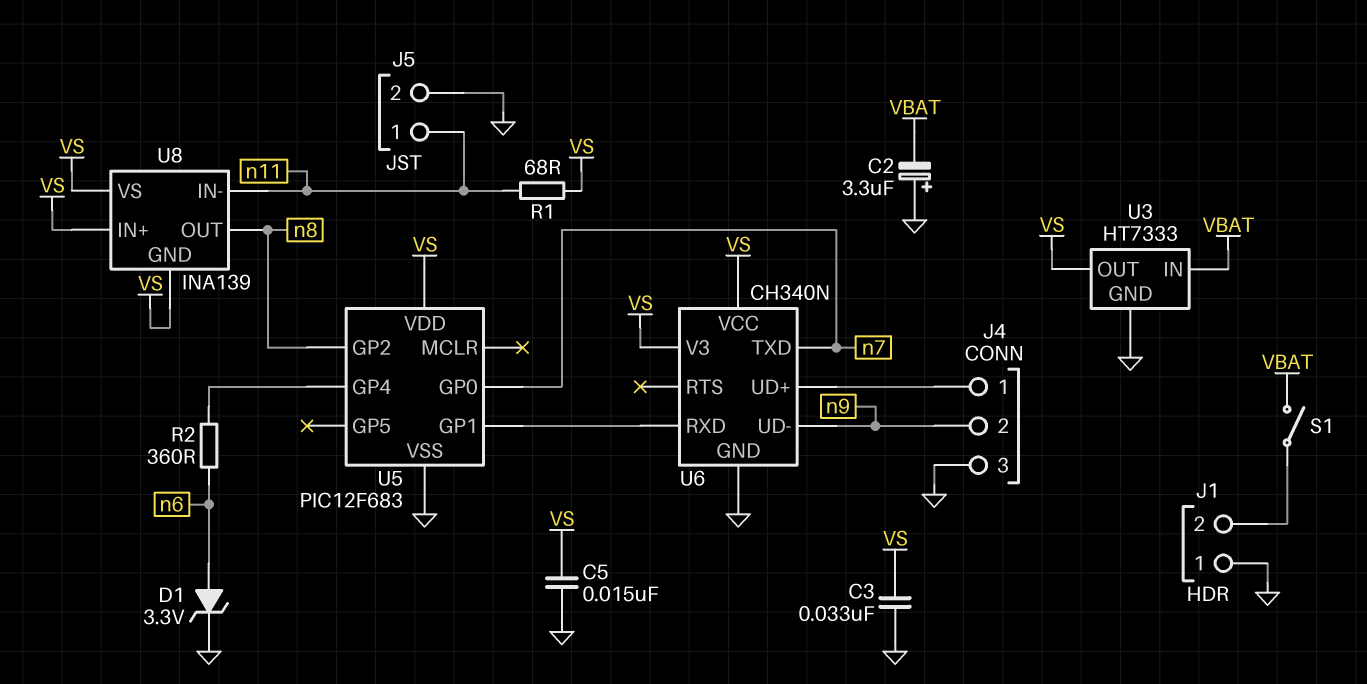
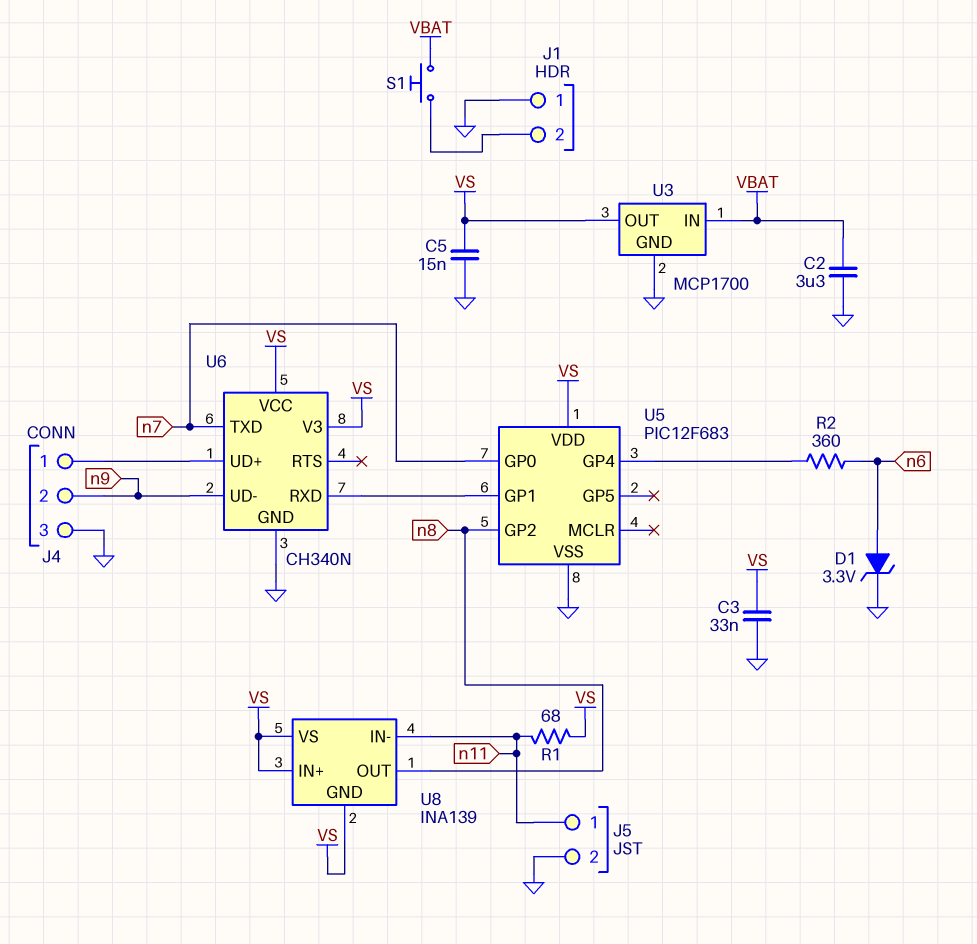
C2: 3.3uF (plus GND, minus VBAT) -> 3.3uF (GND, VBAT)
S1: switch (J1/2, VBAT) -> button (J1/2, VBAT)
U3: HT7333 -> MCP1700

